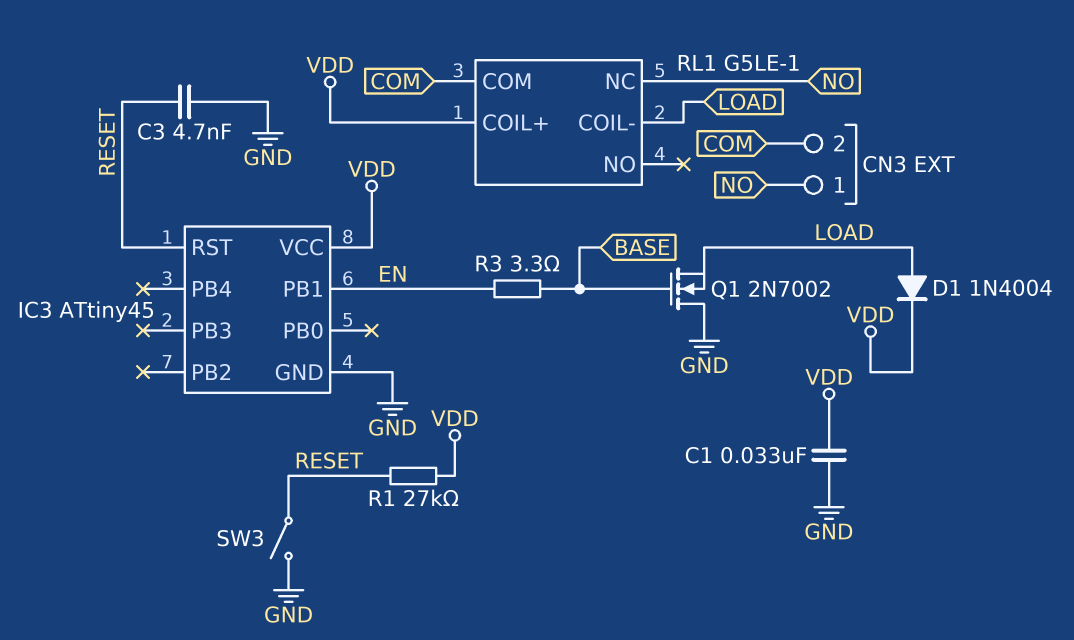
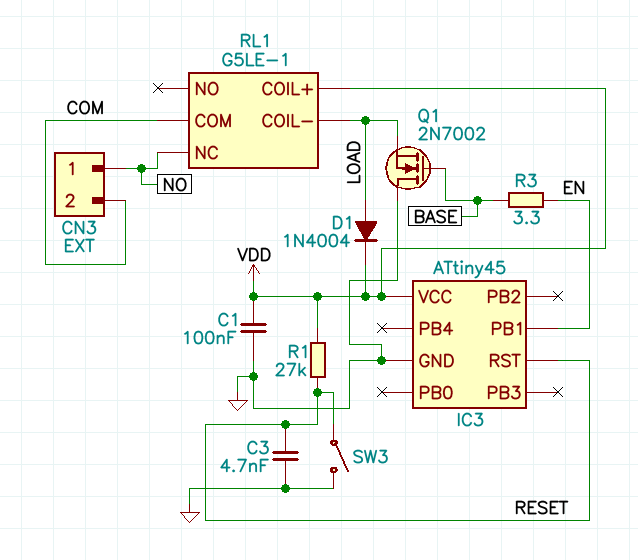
C1: 33nF (GND, VDD) -> 100nF (GND, VDD)

